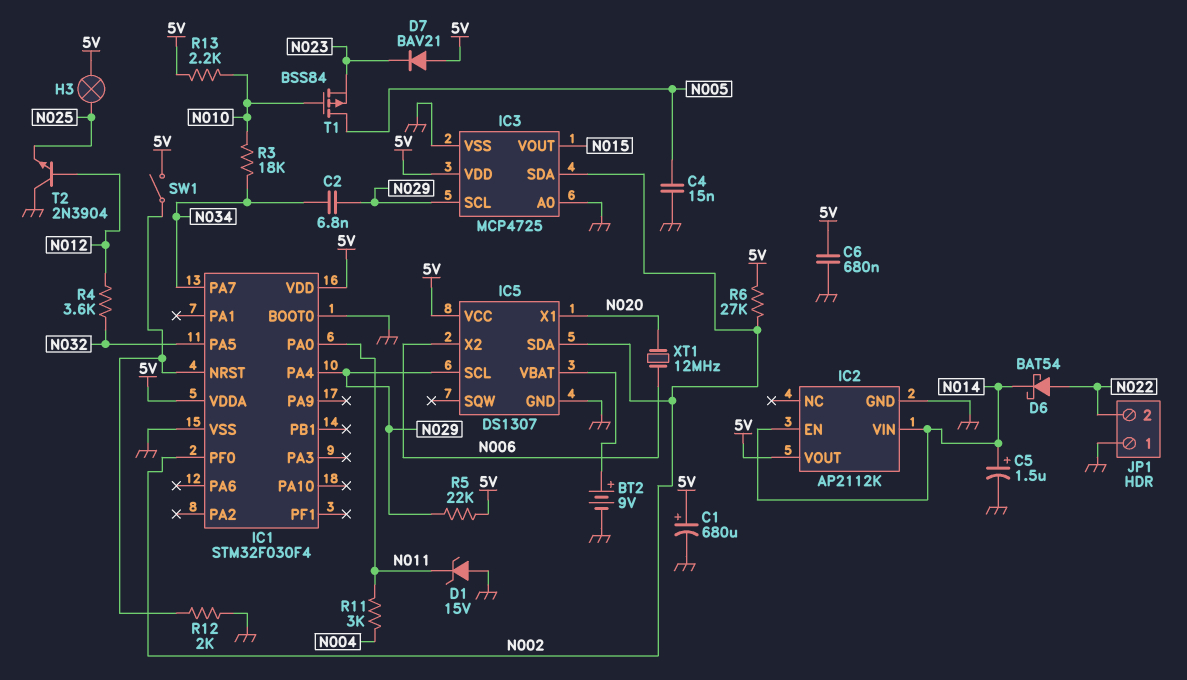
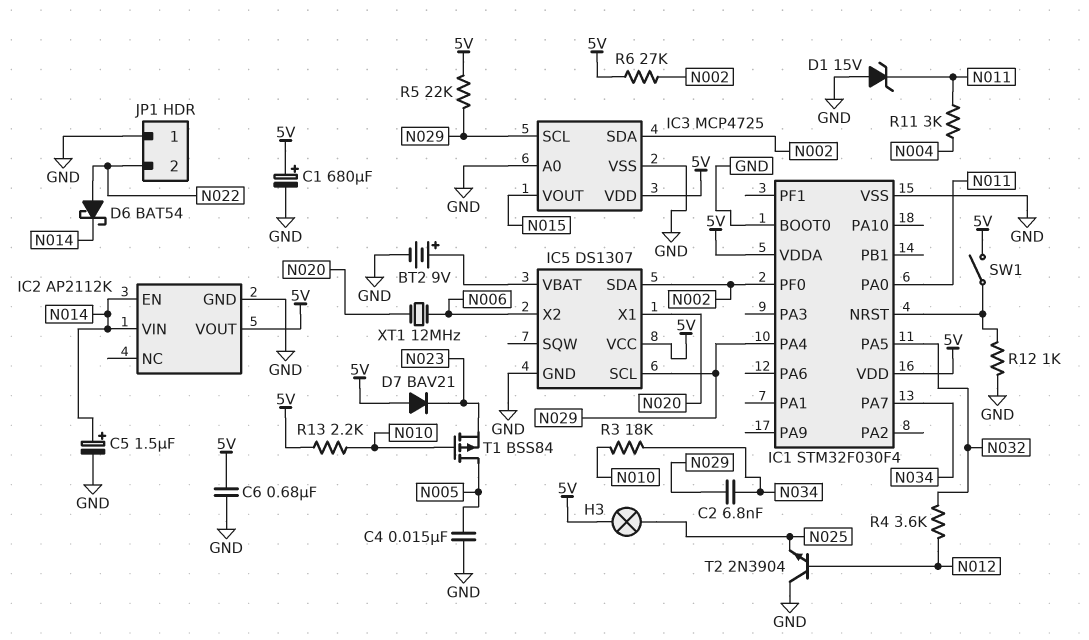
R12: 2k (GND, IC1/NRST) -> 1k (GND, IC1/NRST)

